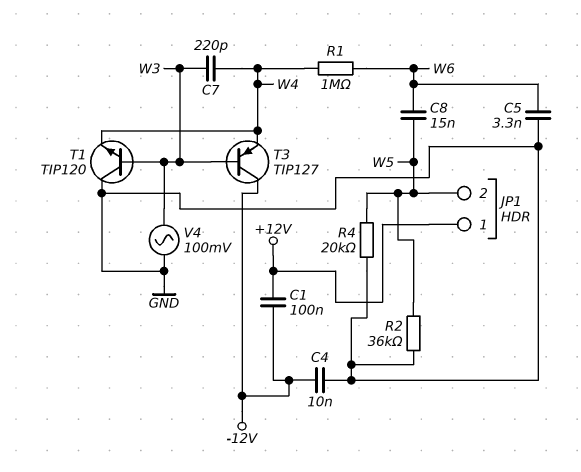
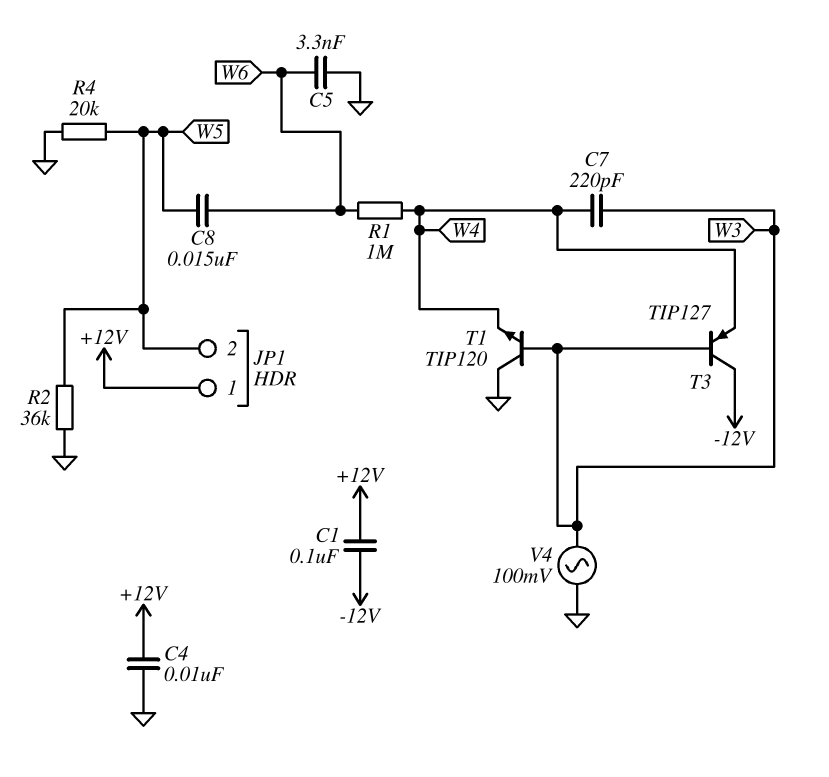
C4: 10nF (-12V, GND) -> 10nF (+12V, GND)

